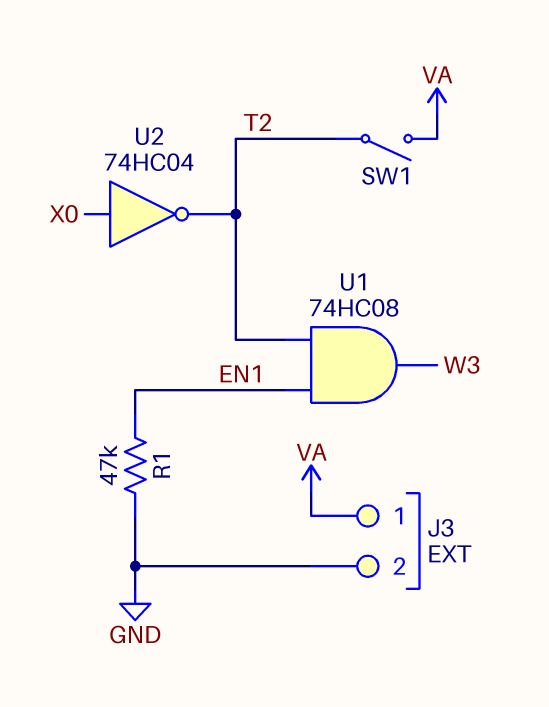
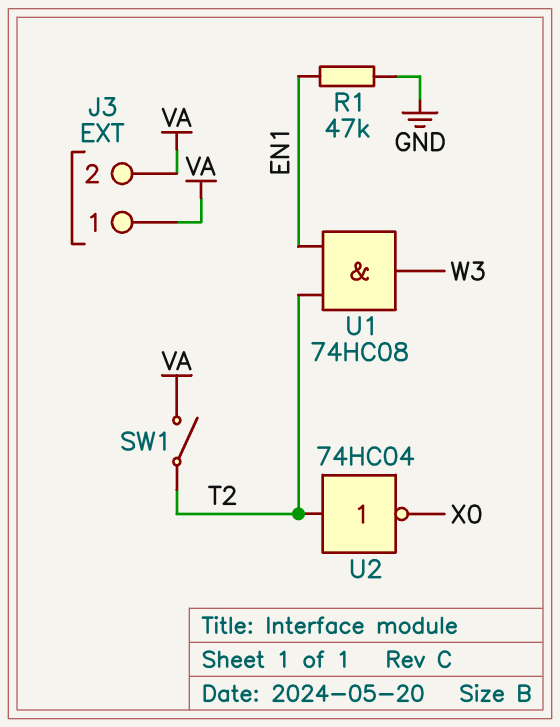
J3 pin 2: GND -> VA
U2: NOT 74HC04 (in X0, out T2) -> NOT 74HC04 (in T2, out X0)

